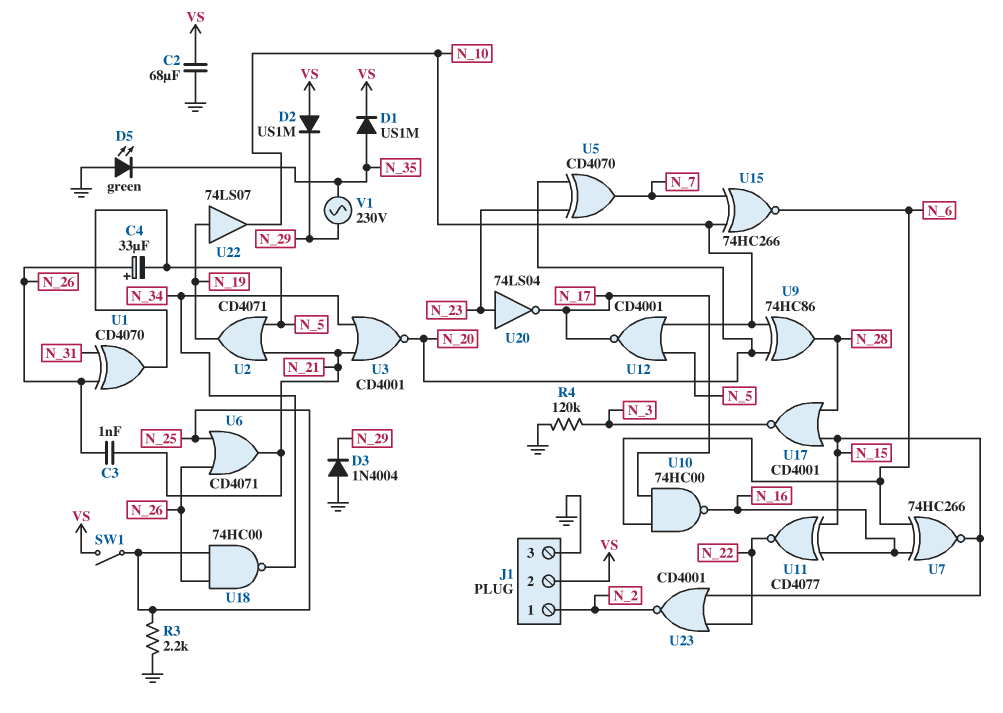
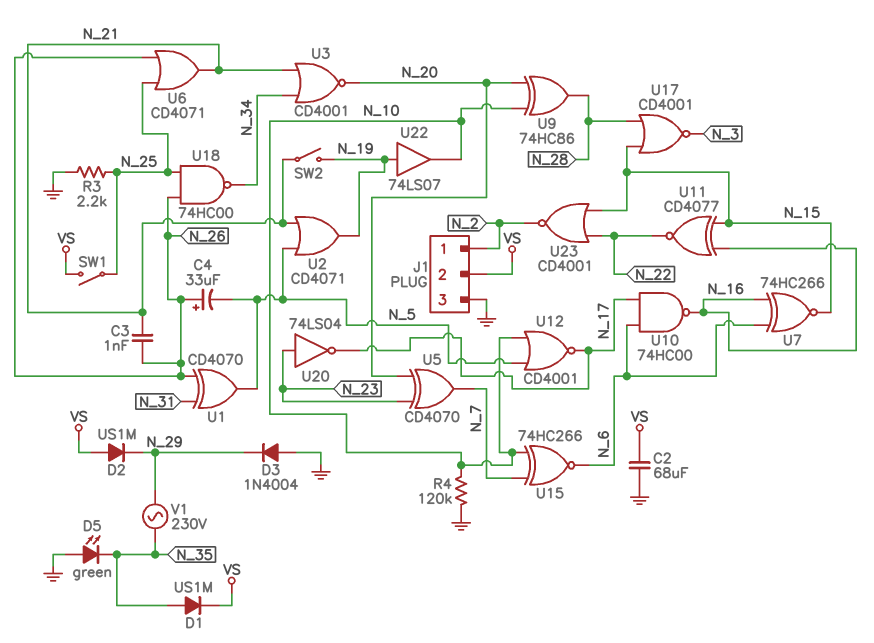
R4: 120k (GND, N_3) -> 120k (GND, N_10)
SW2: none -> switch (N_19, N_21)

